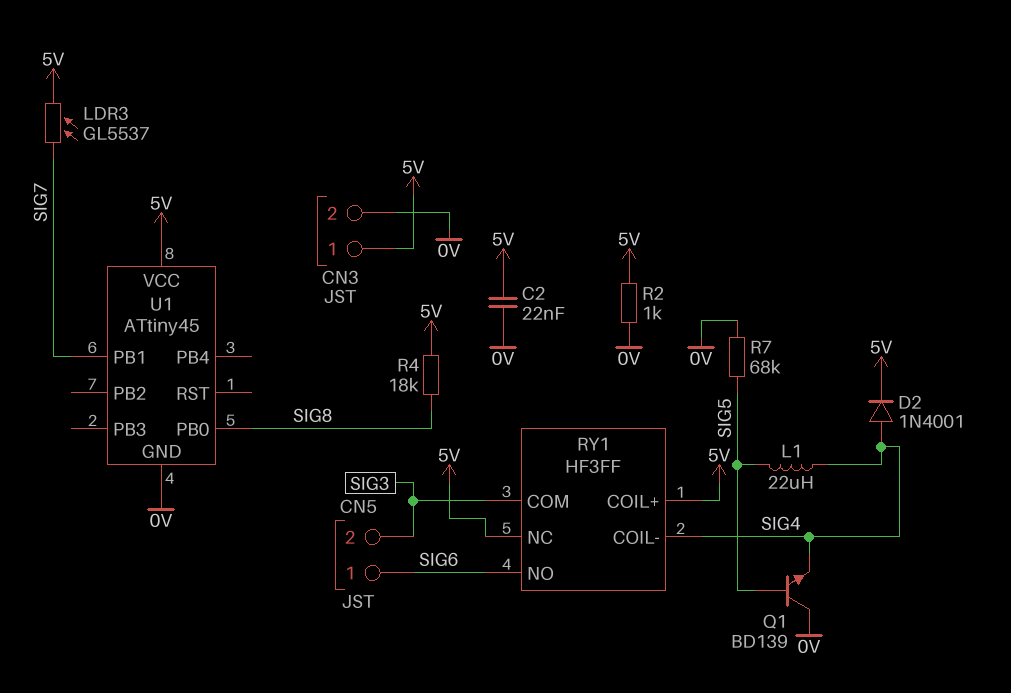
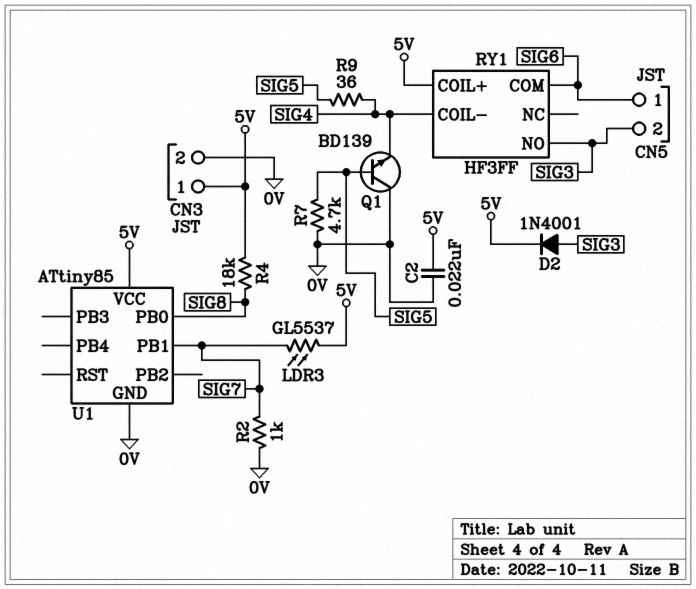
D2: diode 1N4001 (A SIG4, K 5V) -> diode 1N4001 (A SIG3, K 5V)
L1: 22uH (SIG4, SIG5) -> none
R2: 1k (0V, 5V) -> 1k (0V, SIG7)
R7: 68k (0V, SIG5) -> 4.7k (0V, SIG5)
R9: none -> 36 (SIG4, SIG5)
RY1 pin COM: SIG3 -> SIG6
RY1 pin NC: 5V -> none
RY1 pin NO: SIG6 -> SIG3
U1: ATtiny45 -> ATtiny85

